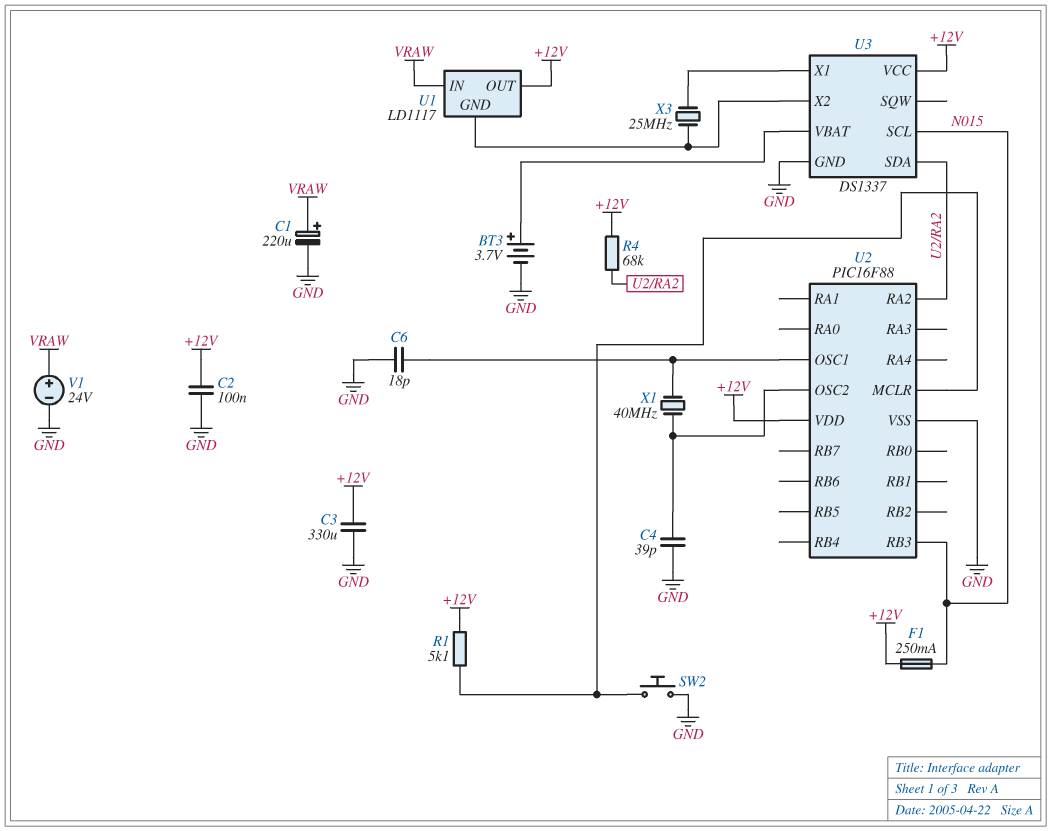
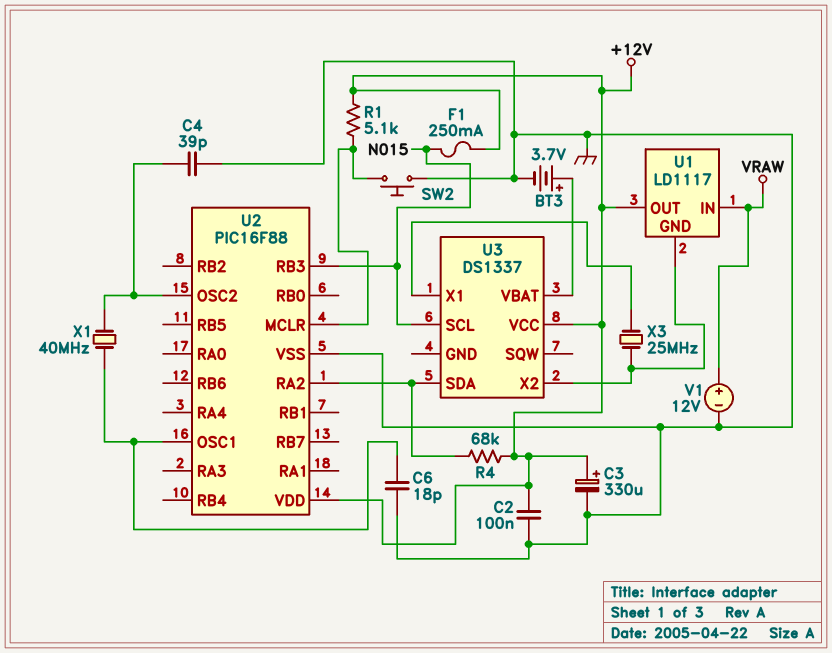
C1: 220uF (plus VRAW, minus GND) -> none
C3: 330uF (+12V, GND) -> 330uF (plus +12V, minus GND)
U3 pin GND: GND -> none
V1: 24V (plus VRAW, minus GND) -> 12V (plus VRAW, minus GND)

